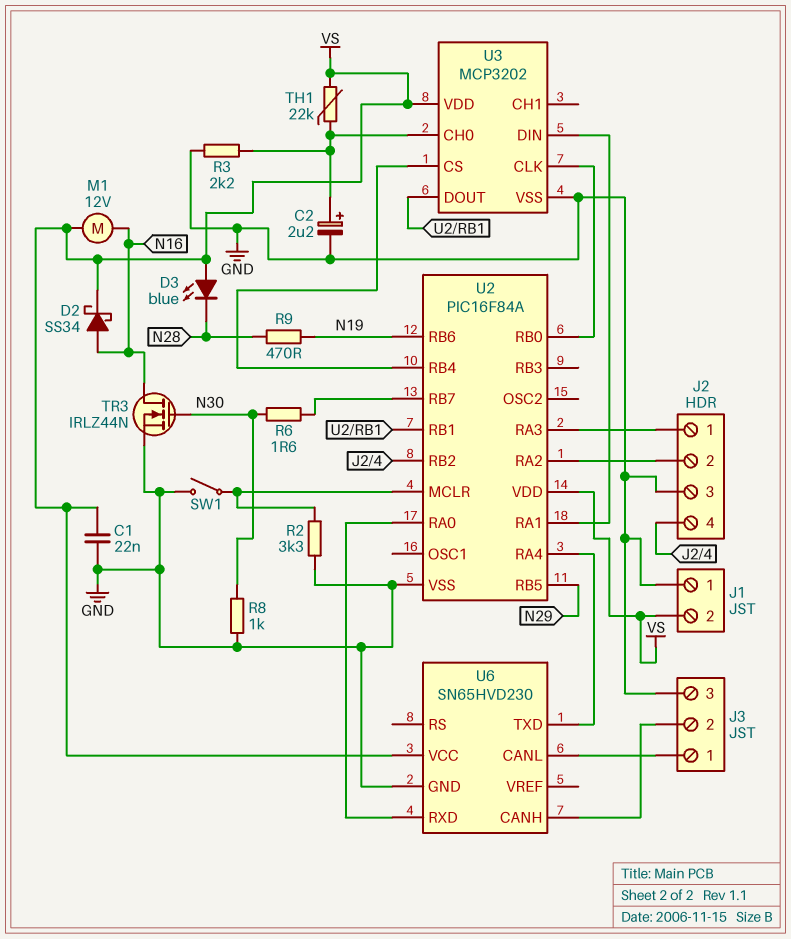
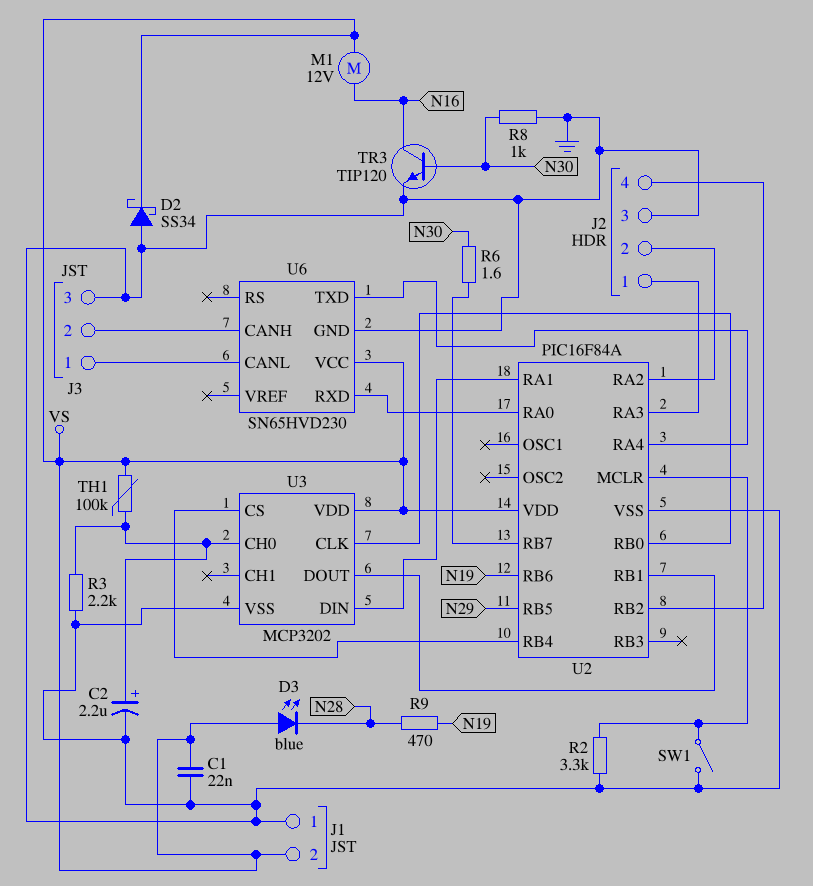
D2: schottky SS34 (A N16, K VS) -> schottky SS34 (A GND, K VS)
TH1: 22k (U3/CH0, VS) -> 100k (U3/CH0, VS)
TR3: NMOS IRLZ44N (G N30, D N16, S GND) -> NPN TIP120 (B N30, C N16, E GND)

